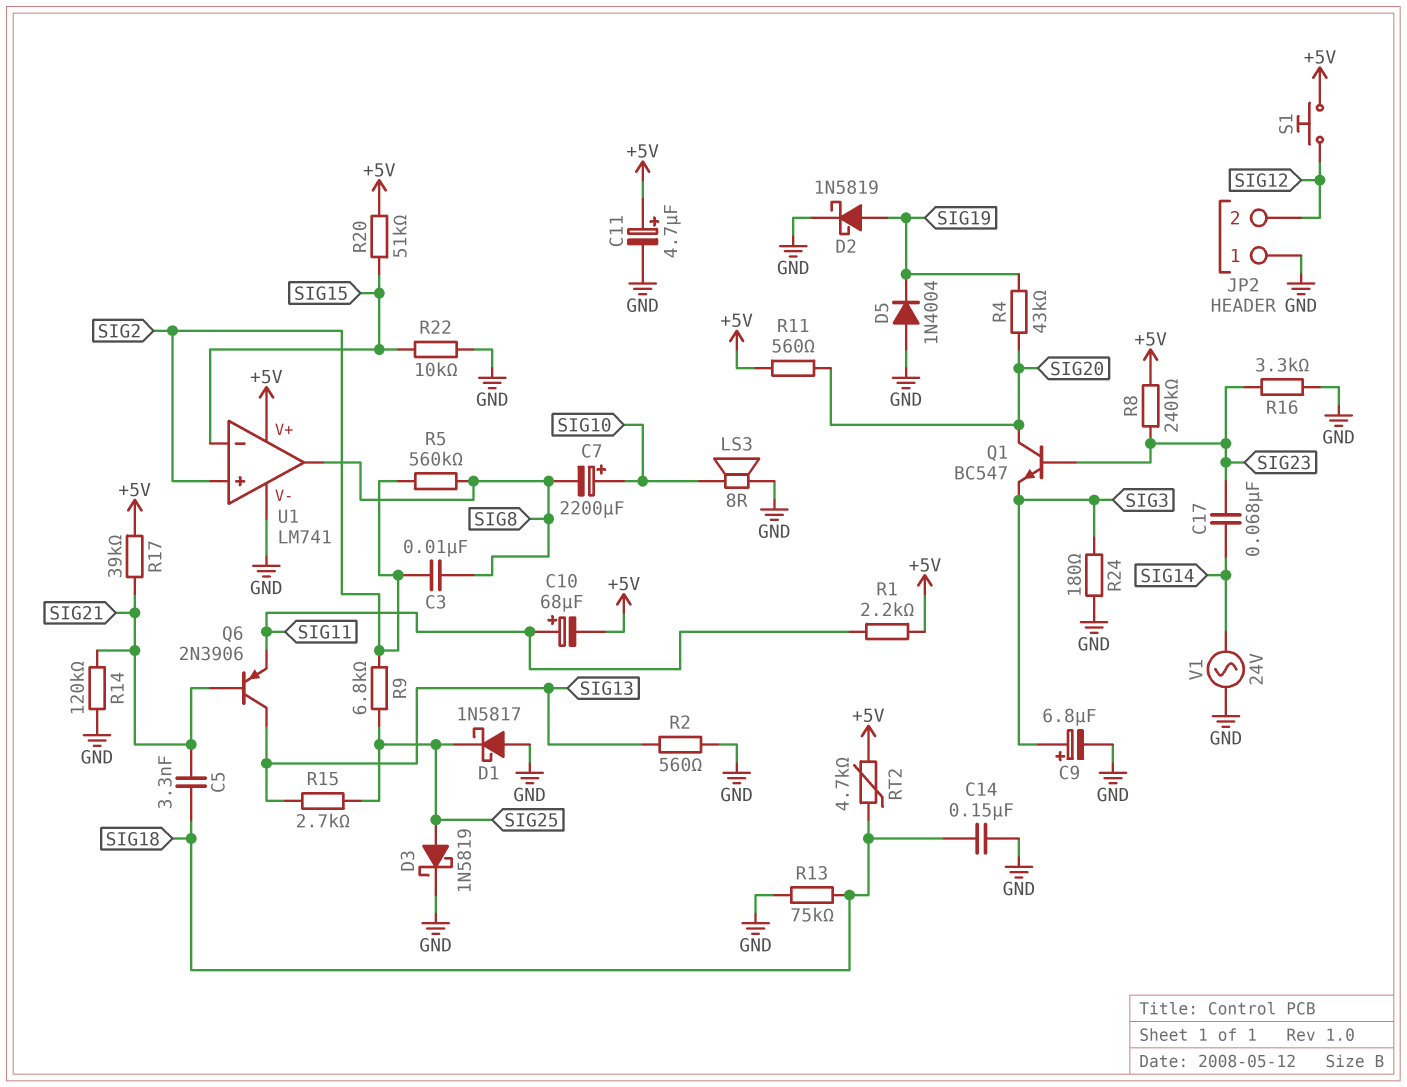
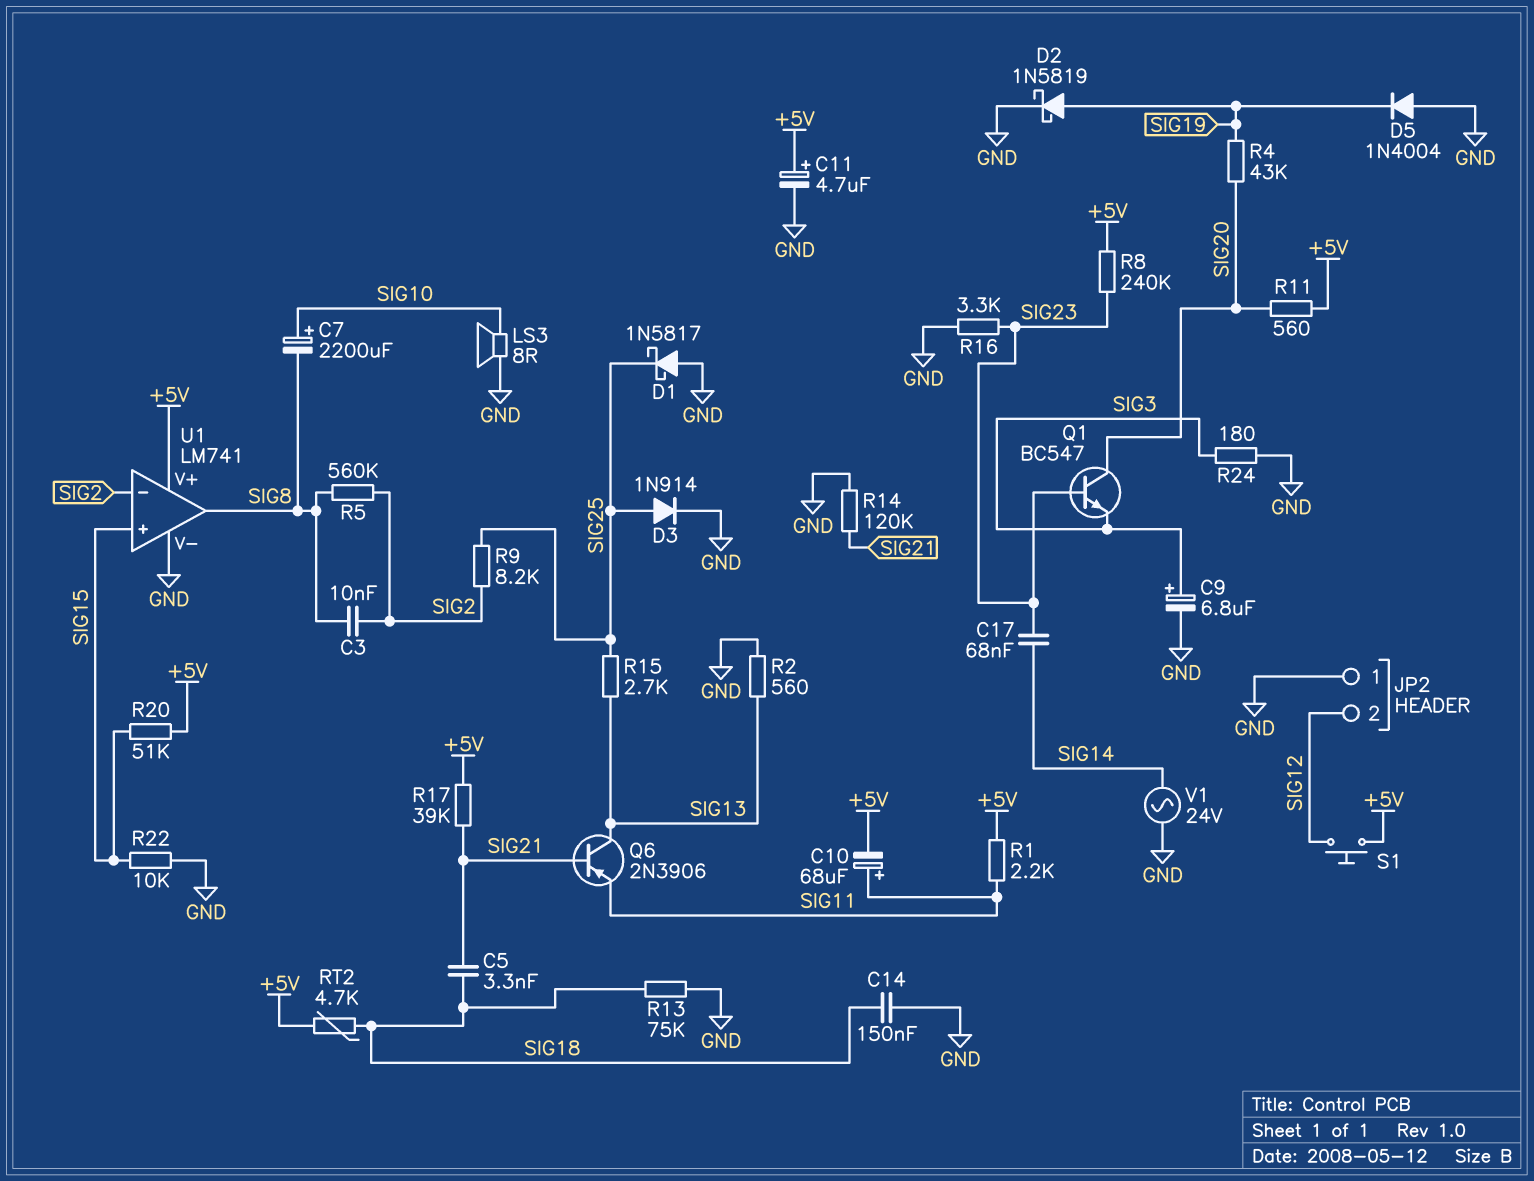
D3: schottky 1N5819 (A SIG25, K GND) -> diode 1N914 (A SIG25, K GND)
R9: 6.8k (SIG2, SIG25) -> 8.2k (SIG2, SIG25)
U1 pin in+: SIG2 -> SIG15
U1 pin in-: SIG15 -> SIG2

